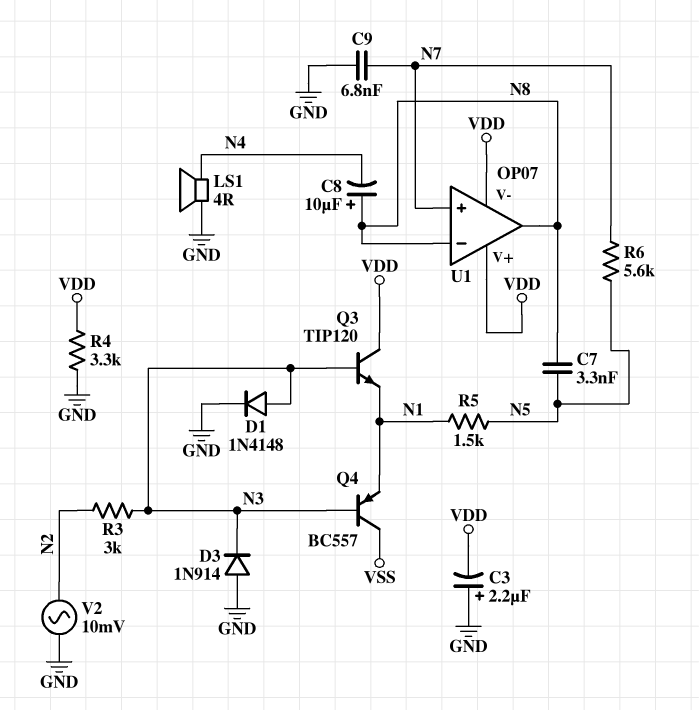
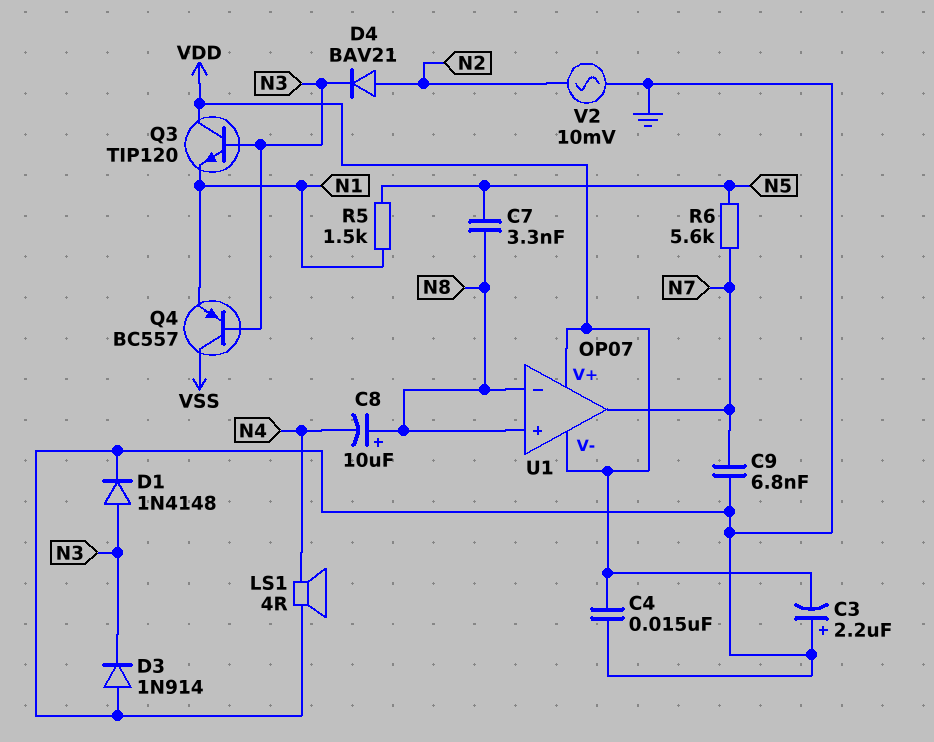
C4: none -> 15nF (GND, VDD)
D4: none -> diode BAV21 (A N2, K N3)
R3: 3k (N2, N3) -> none
R4: 3.3k (GND, VDD) -> none
U1 pin in+: N7 -> N8
U1 pin out: N8 -> N7

